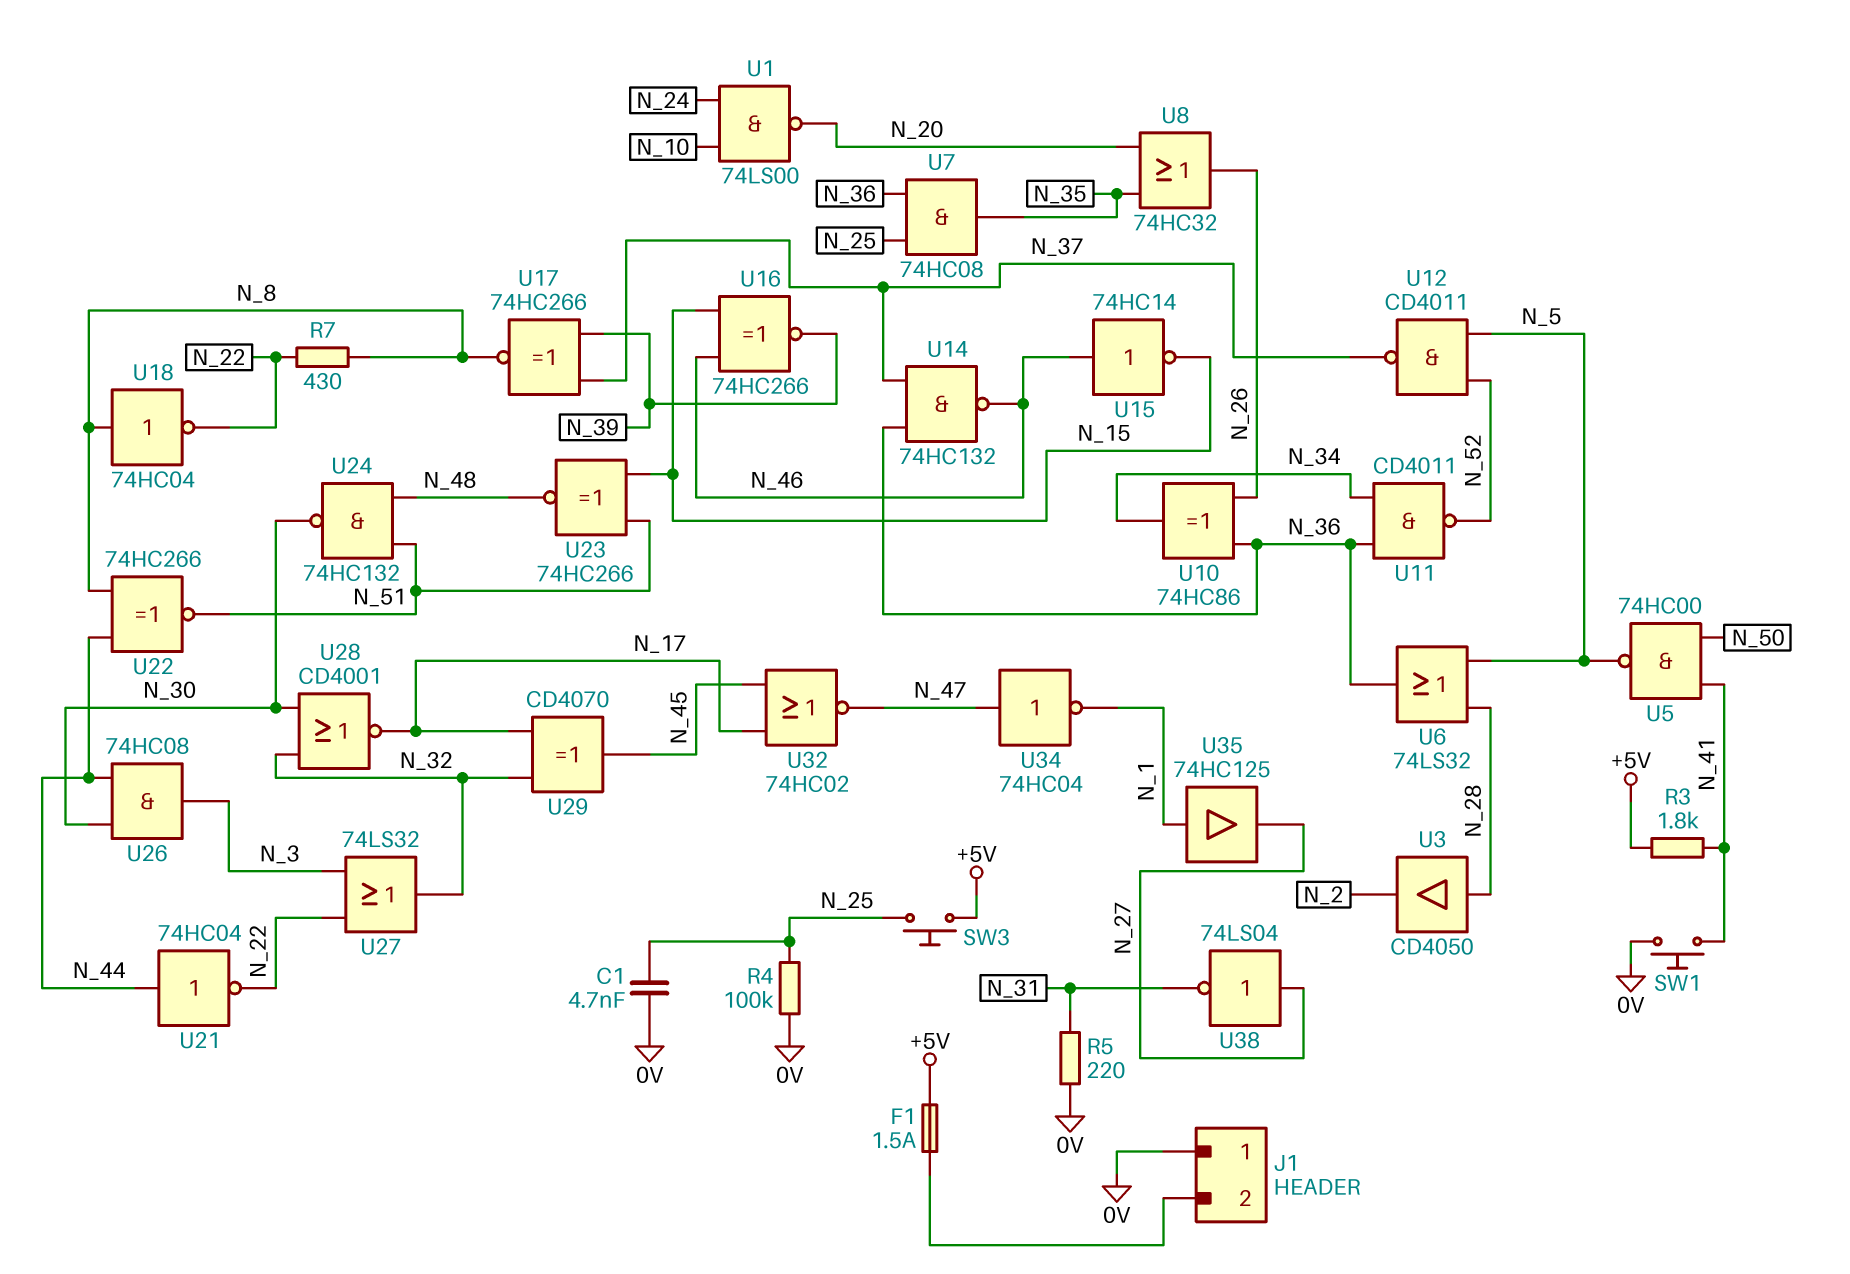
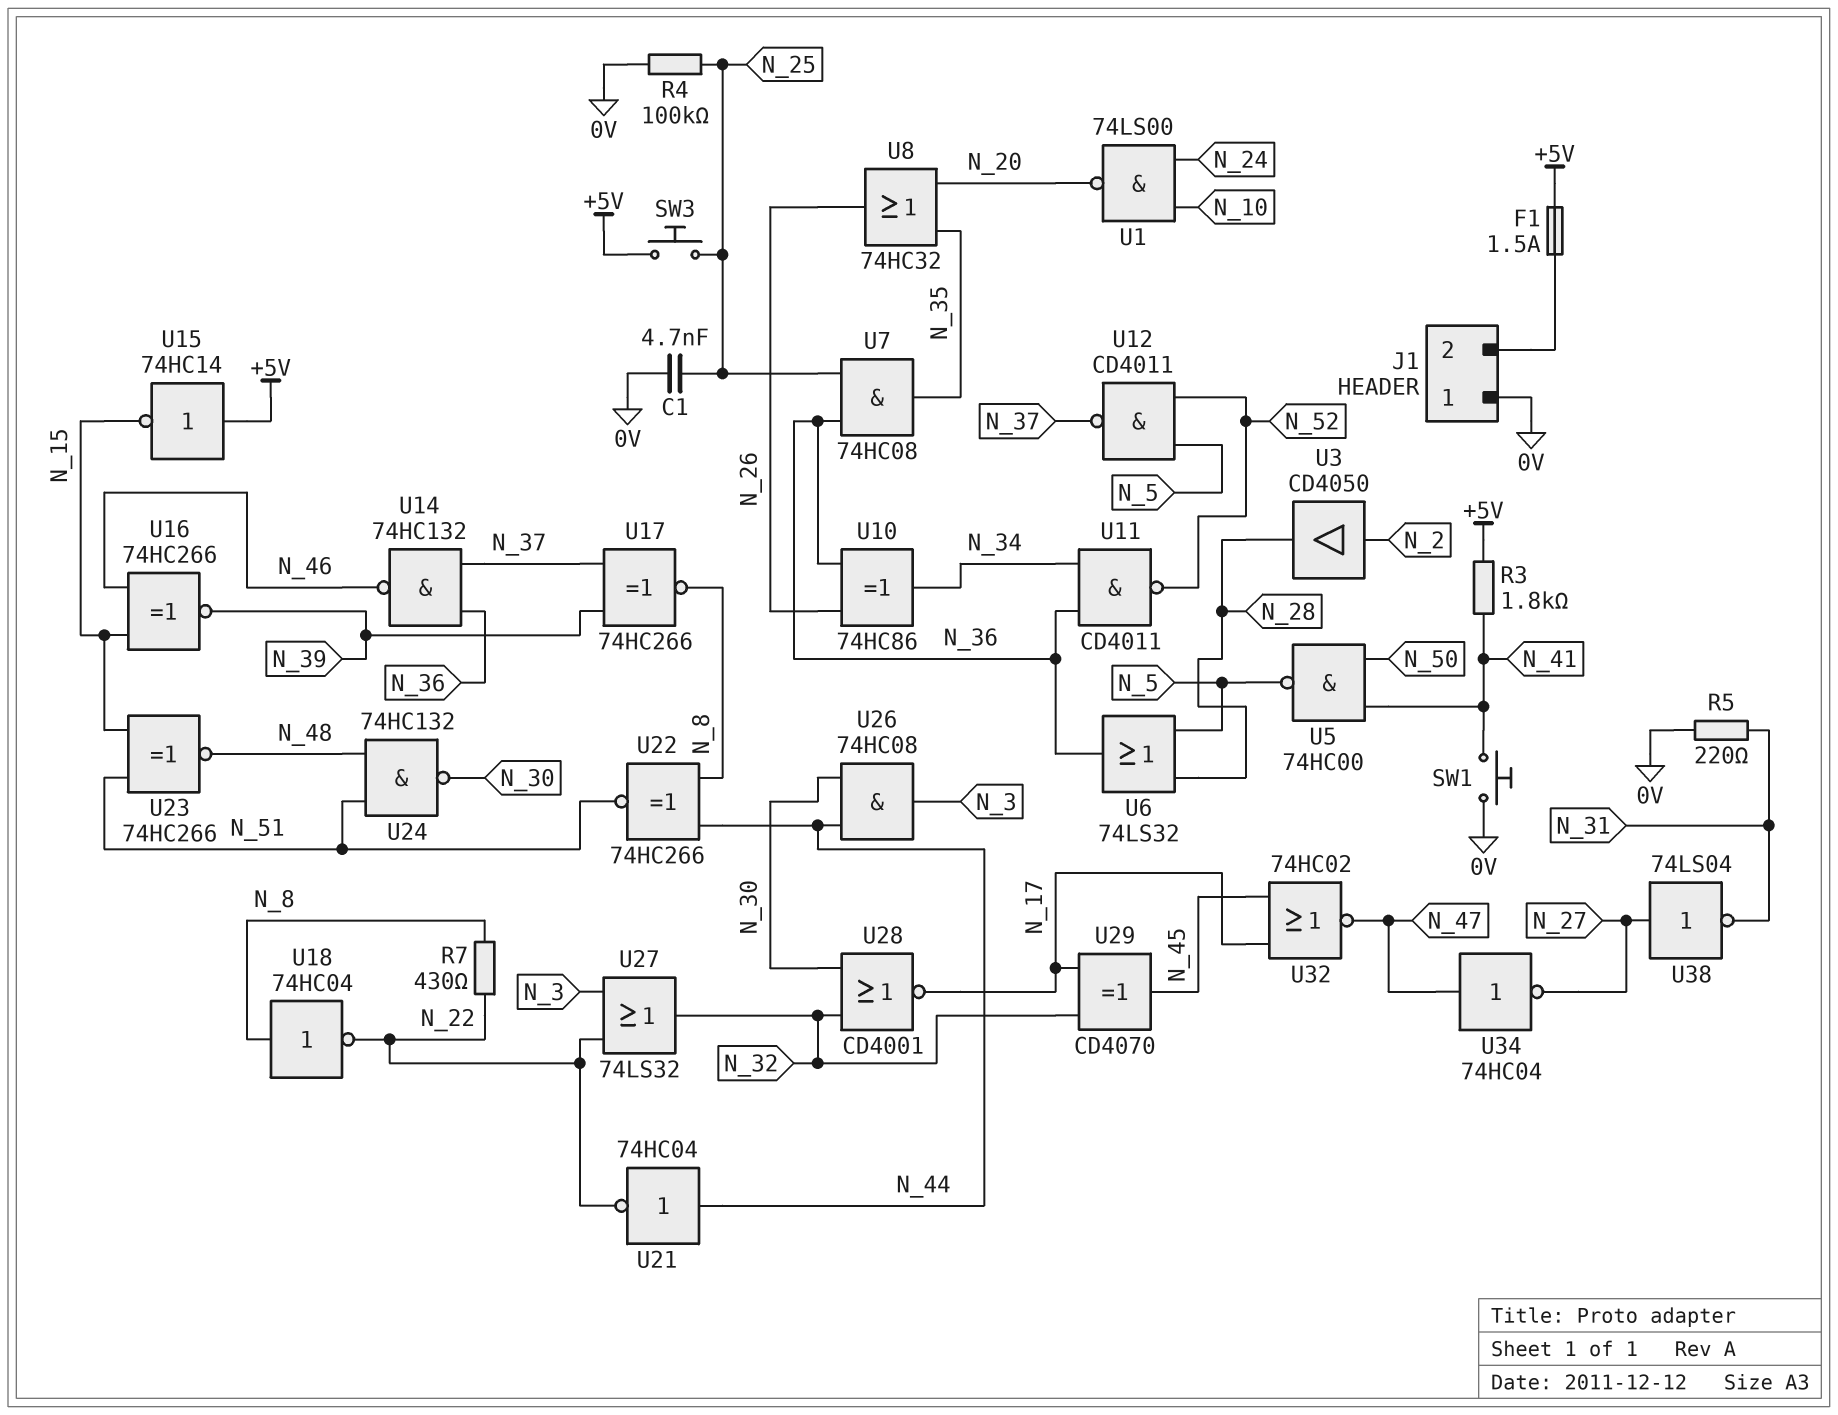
U3: buffer CD4050 (in N_28, out N_2) -> buffer CD4050 (in N_2, out N_28)
U15: NOT 74HC14 (in N_46, out N_15) -> NOT 74HC14 (in +5V, out N_15)
U34: NOT 74HC04 (in N_47, out N_1) -> NOT 74HC04 (in N_47, out N_27)
U35: buffer 74HC125 (in N_1, out N_27) -> none

